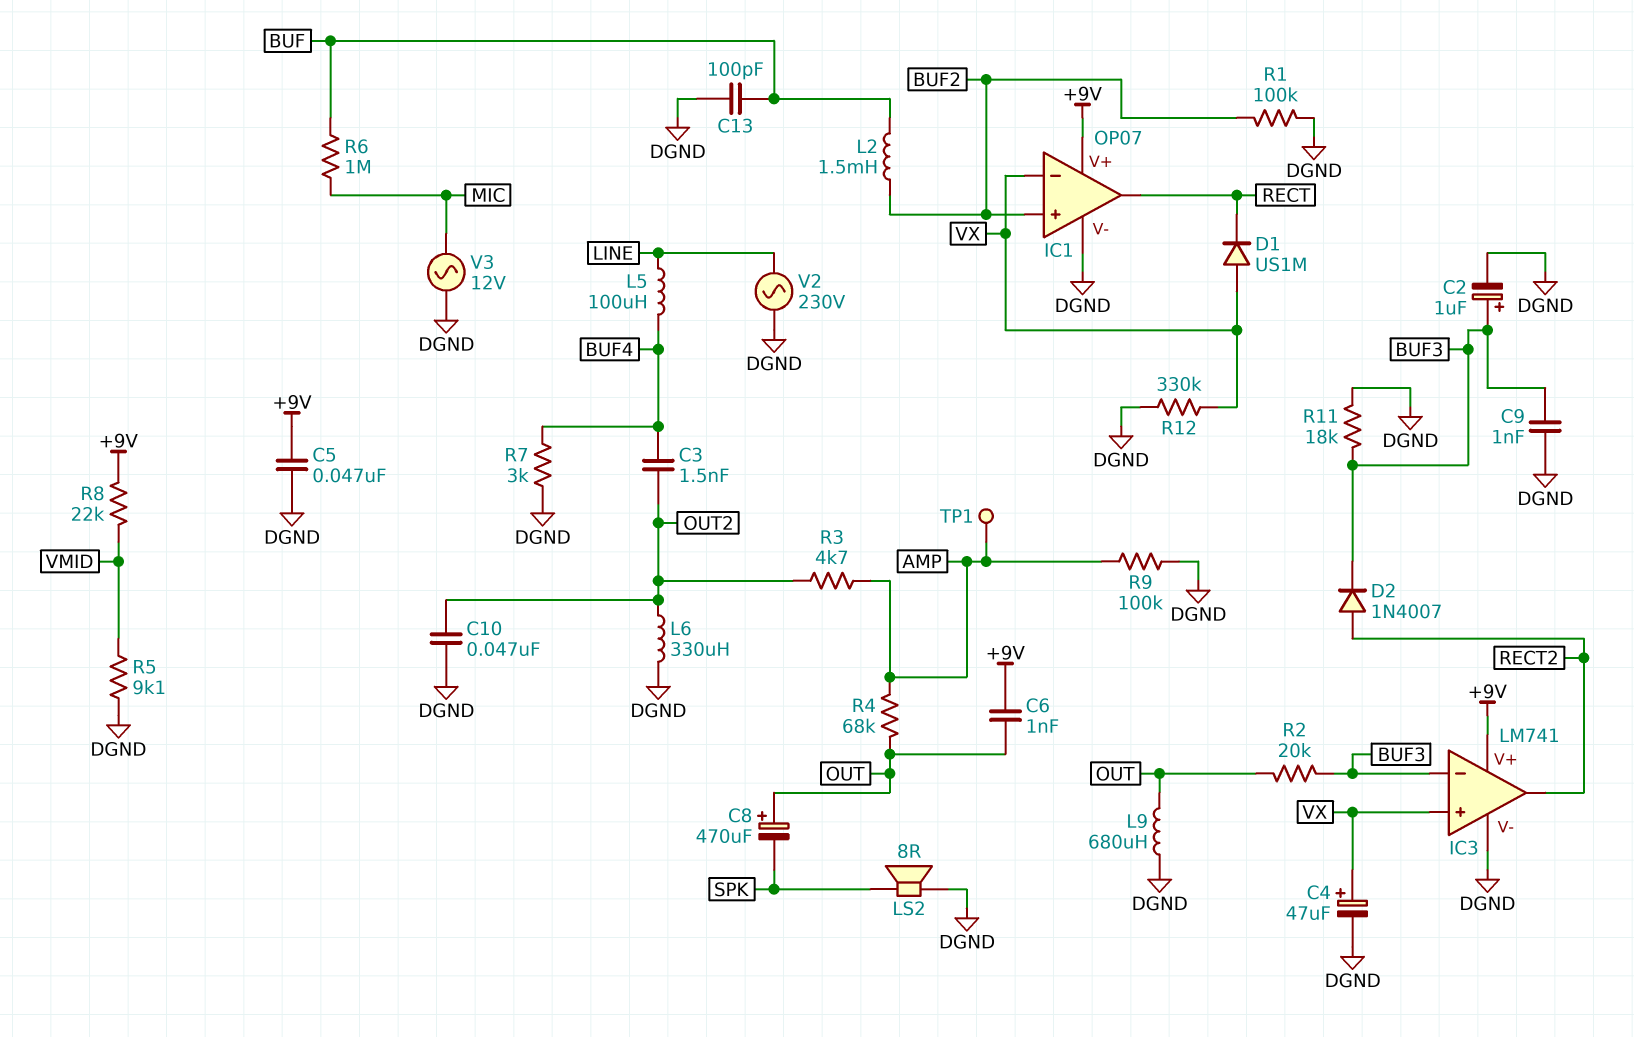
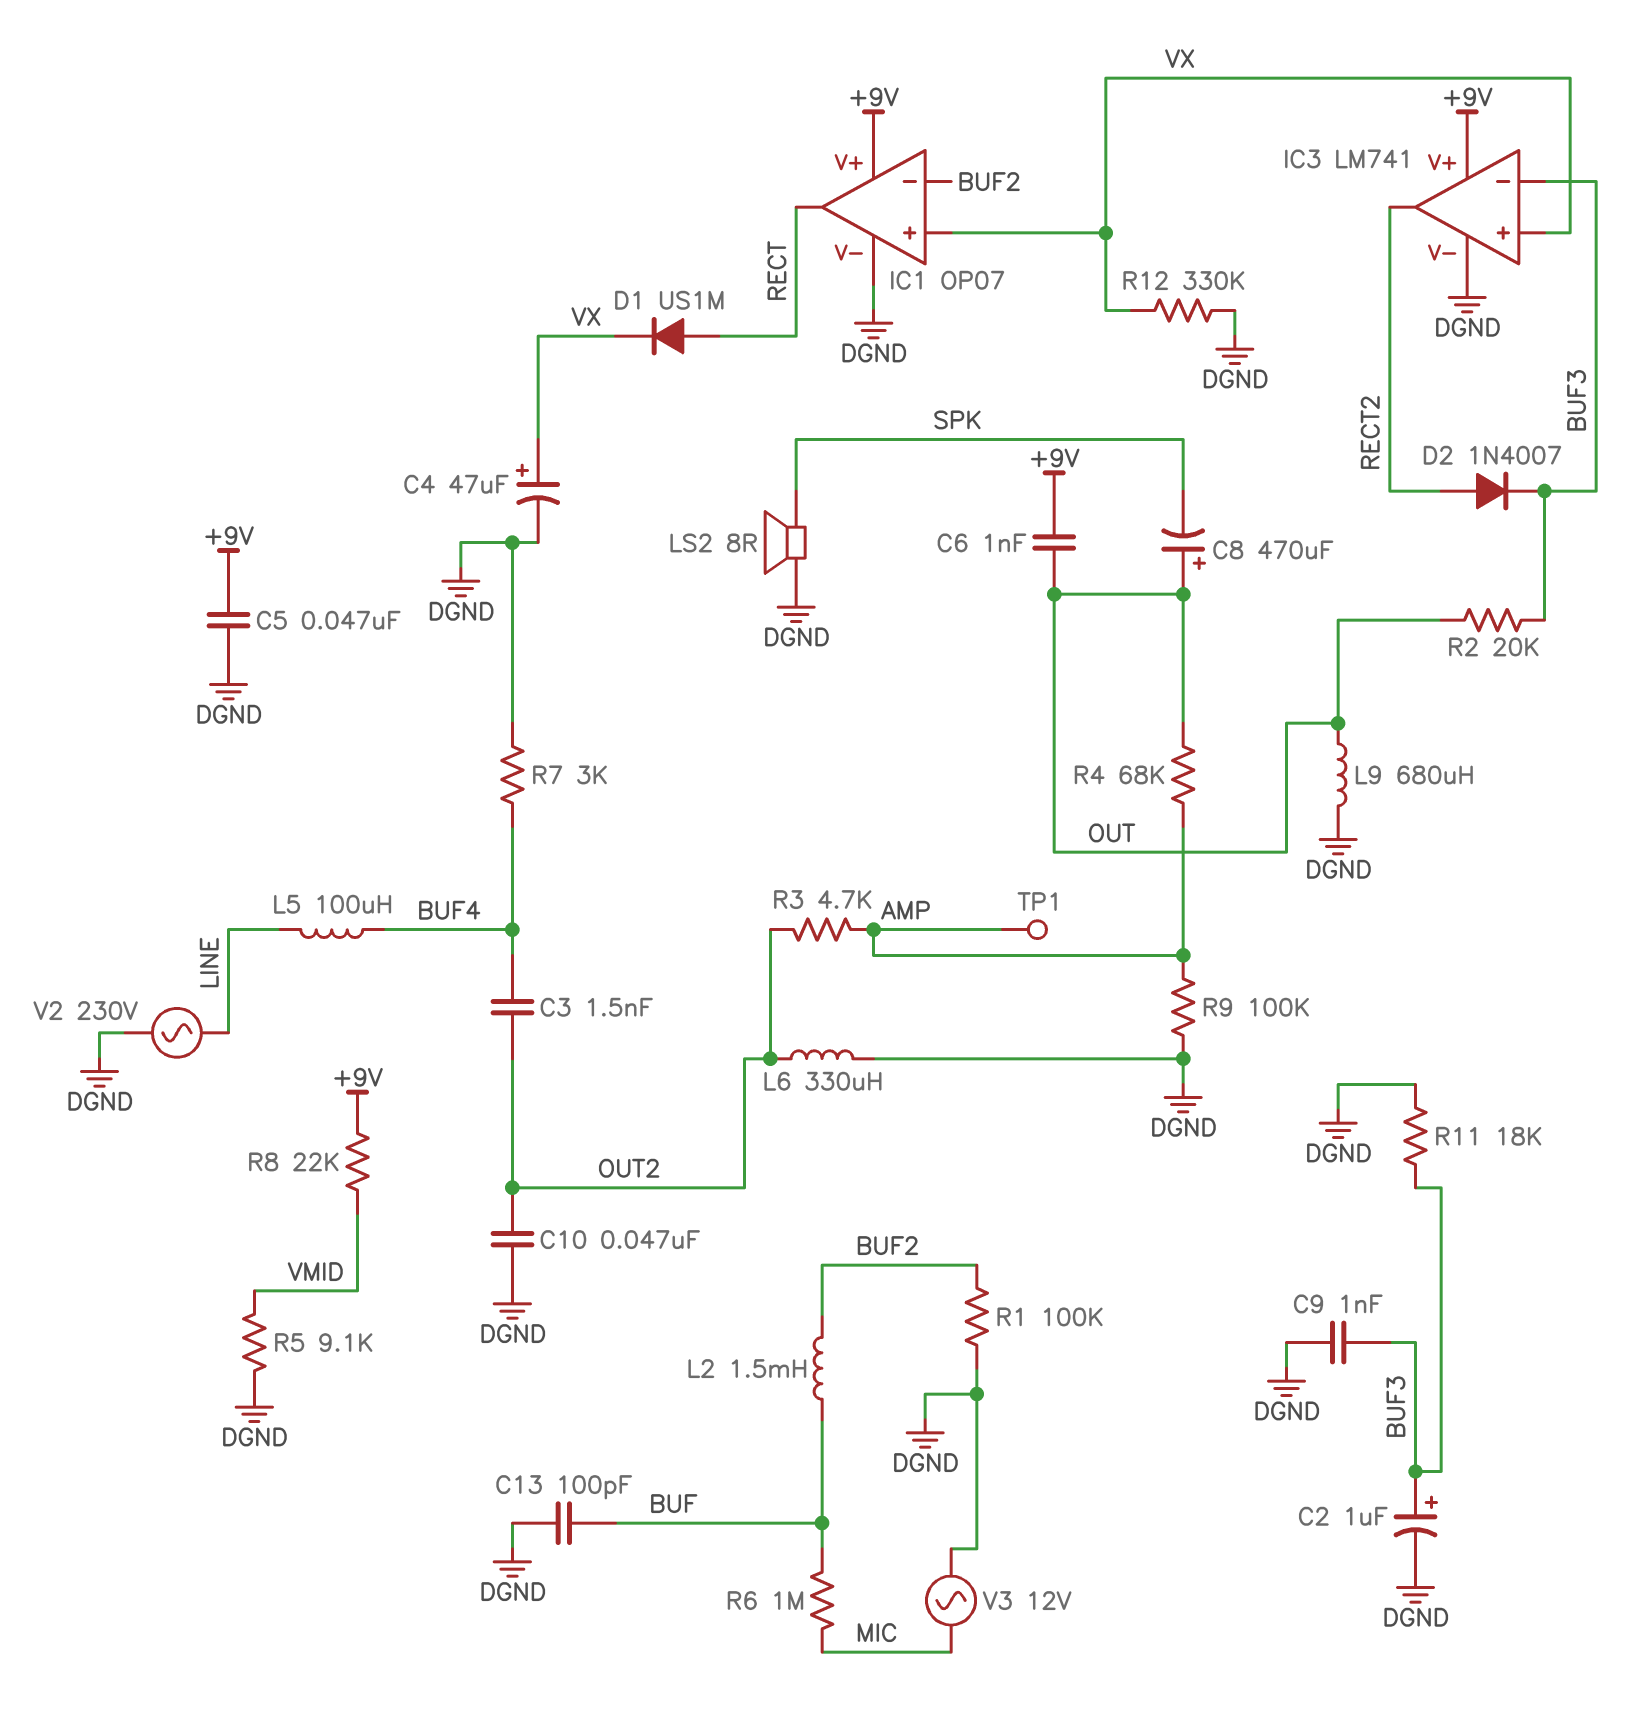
D1: diode US1M (A VX, K RECT) -> diode US1M (A RECT, K VX)
IC1 pin in+: BUF2 -> VX
IC1 pin in-: VX -> BUF2

